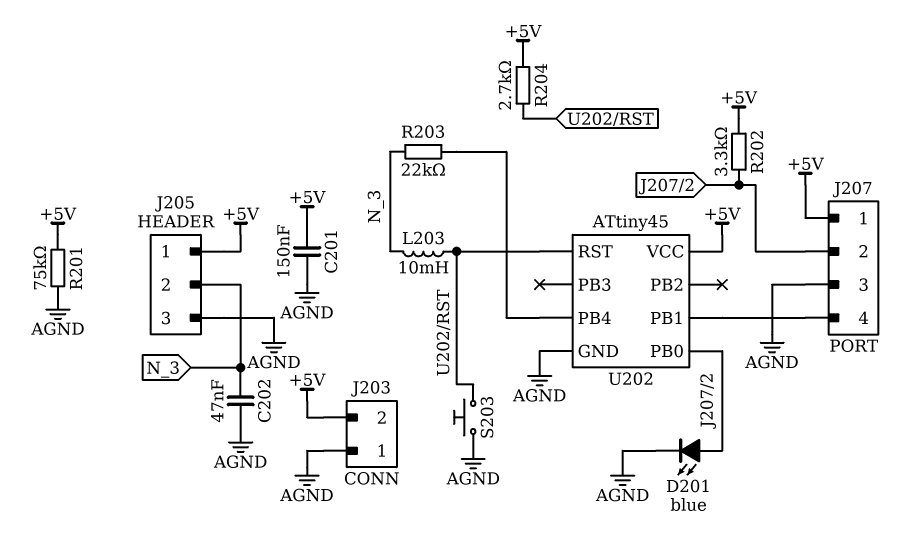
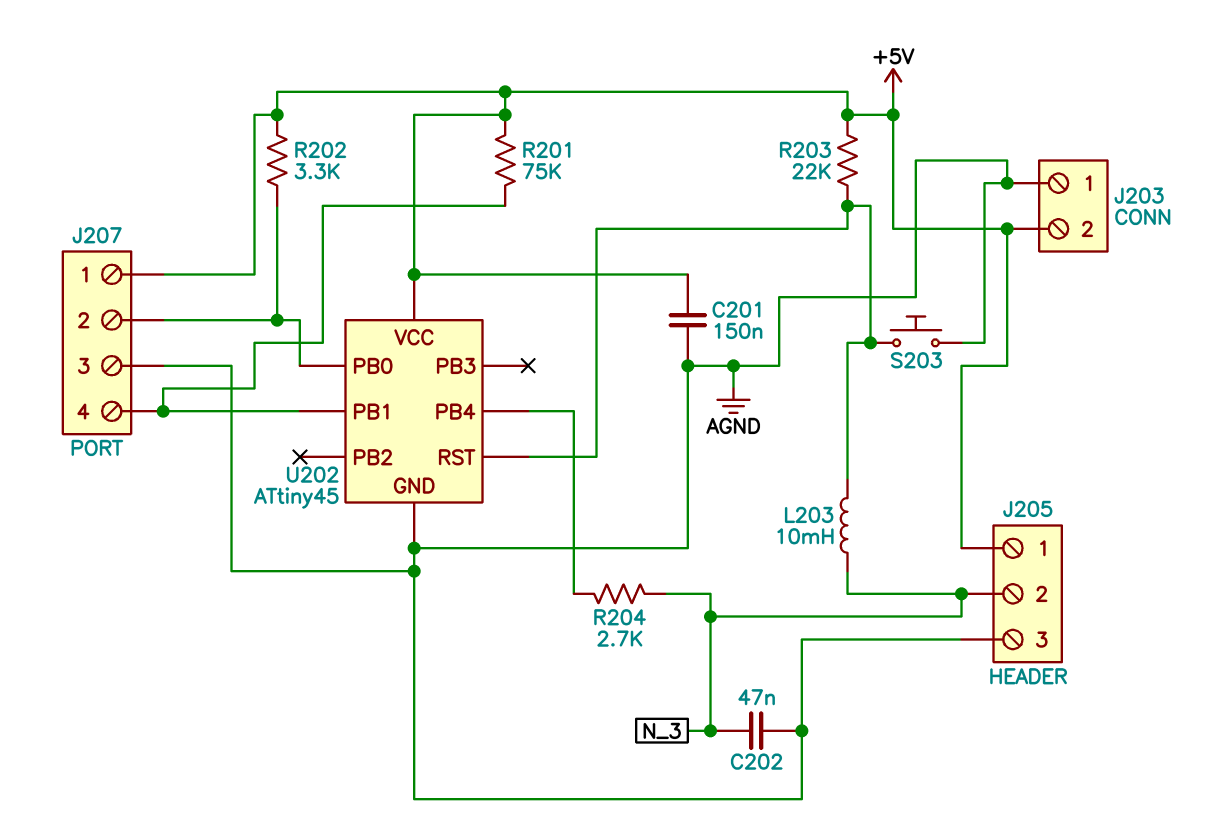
D201: LED blue (A J207/2, K AGND) -> none
R201: 75k (+5V, AGND) -> 75k (+5V, J207/4)
R203: 22k (N_3, U202/PB4) -> 22k (+5V, U202/RST)
R204: 2.7k (+5V, U202/RST) -> 2.7k (N_3, U202/PB4)

